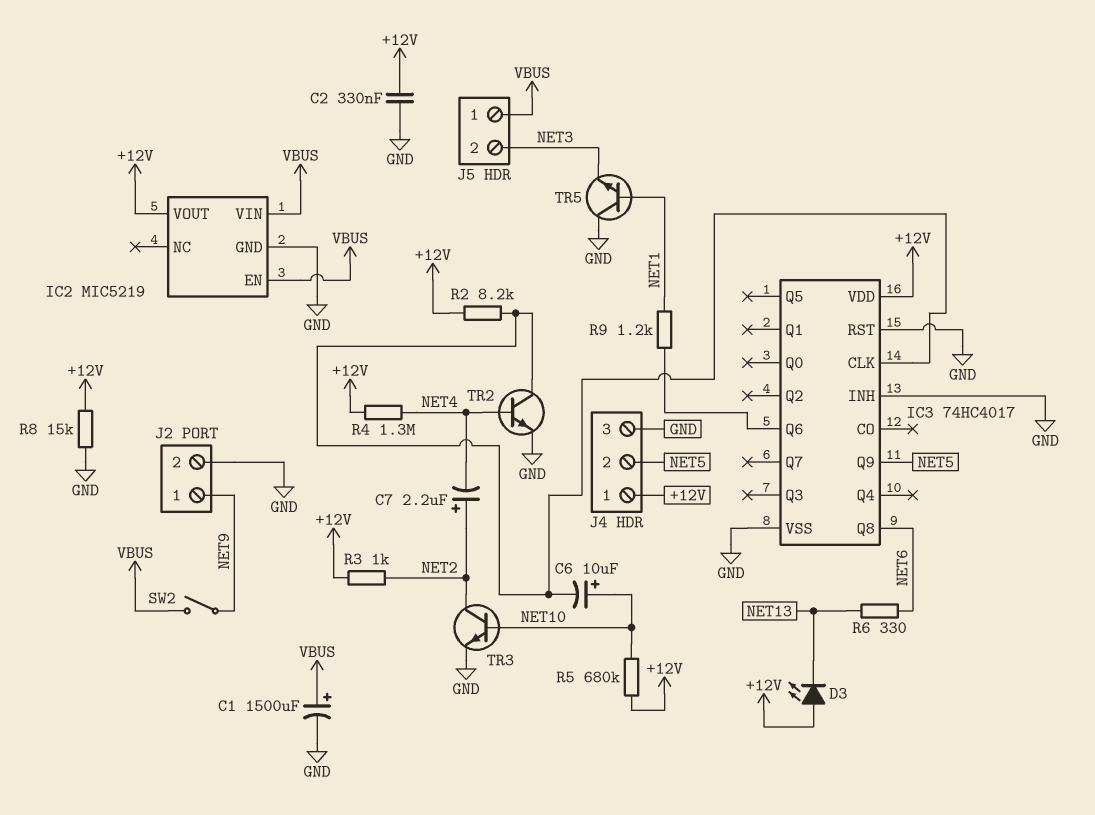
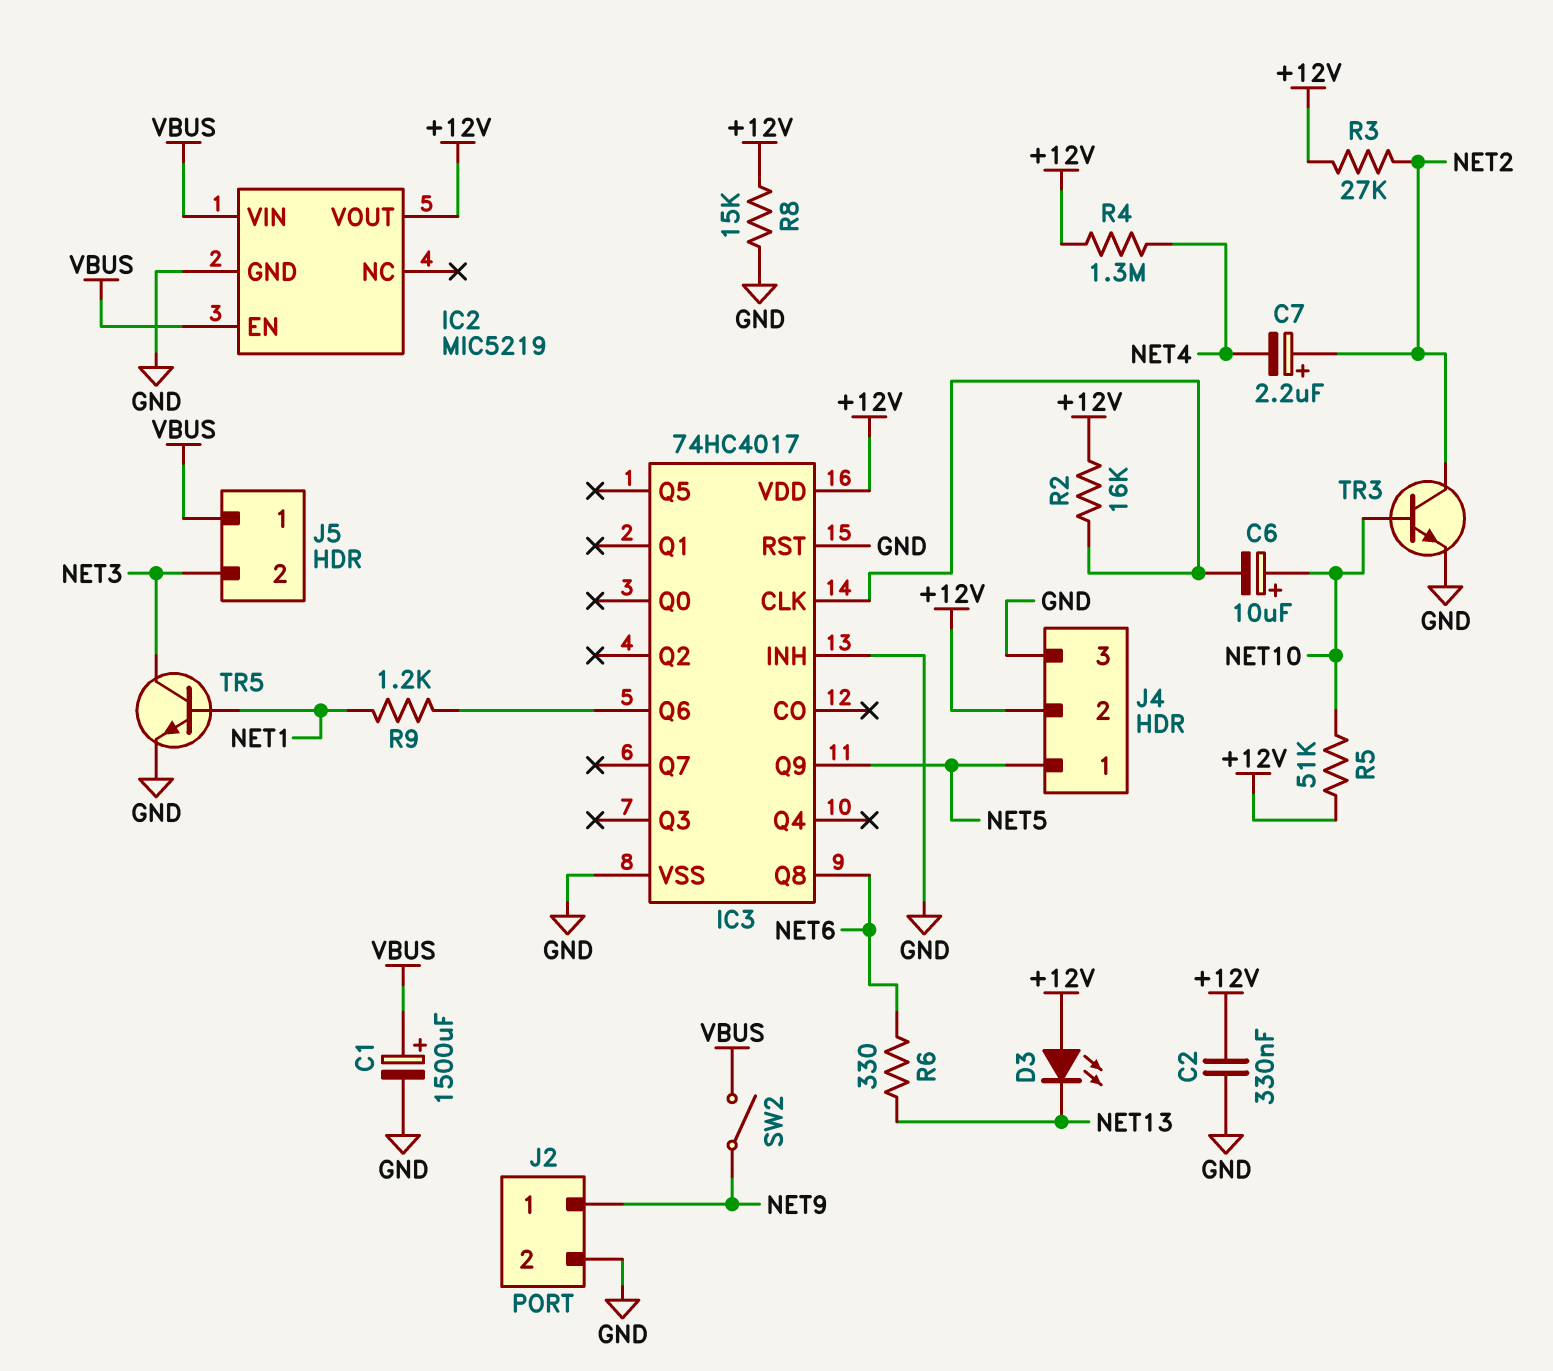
J4 pin 1: +12V -> NET5
J4 pin 2: NET5 -> +12V
R2: 8.2k (+12V, IC3/CLK) -> 16k (+12V, IC3/CLK)
R3: 1k (+12V, NET2) -> 27k (+12V, NET2)
R5: 680k (+12V, NET10) -> 51k (+12V, NET10)
TR2: NPN (B NET4, C IC3/CLK, E GND) -> none
TR5: NPN (B NET1, C GND, E NET3) -> NPN (B NET1, C NET3, E GND)

